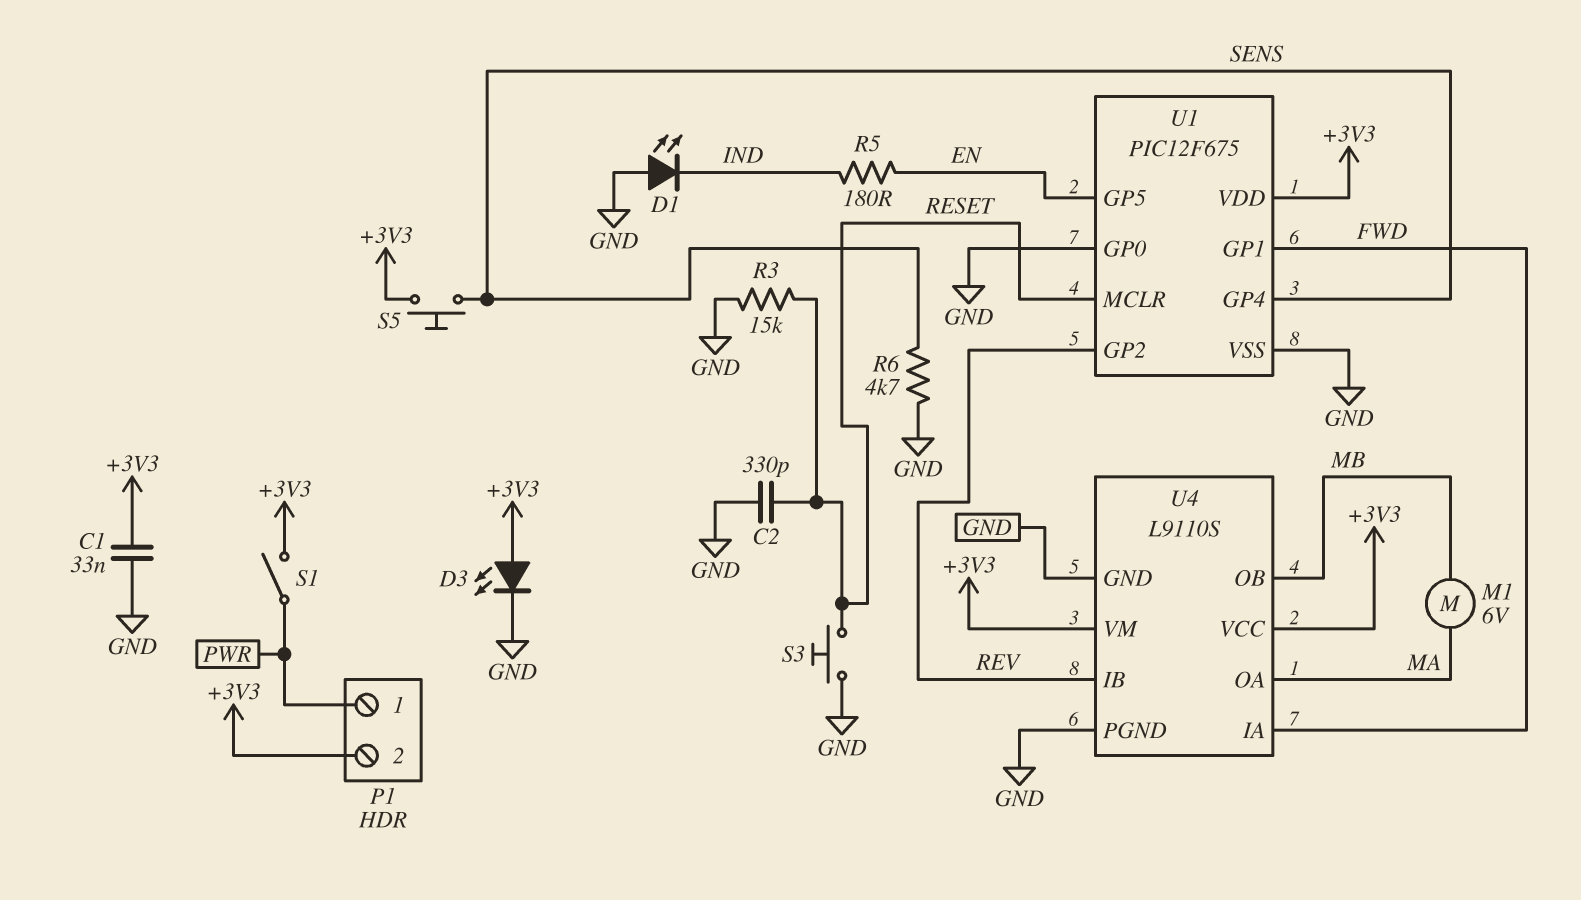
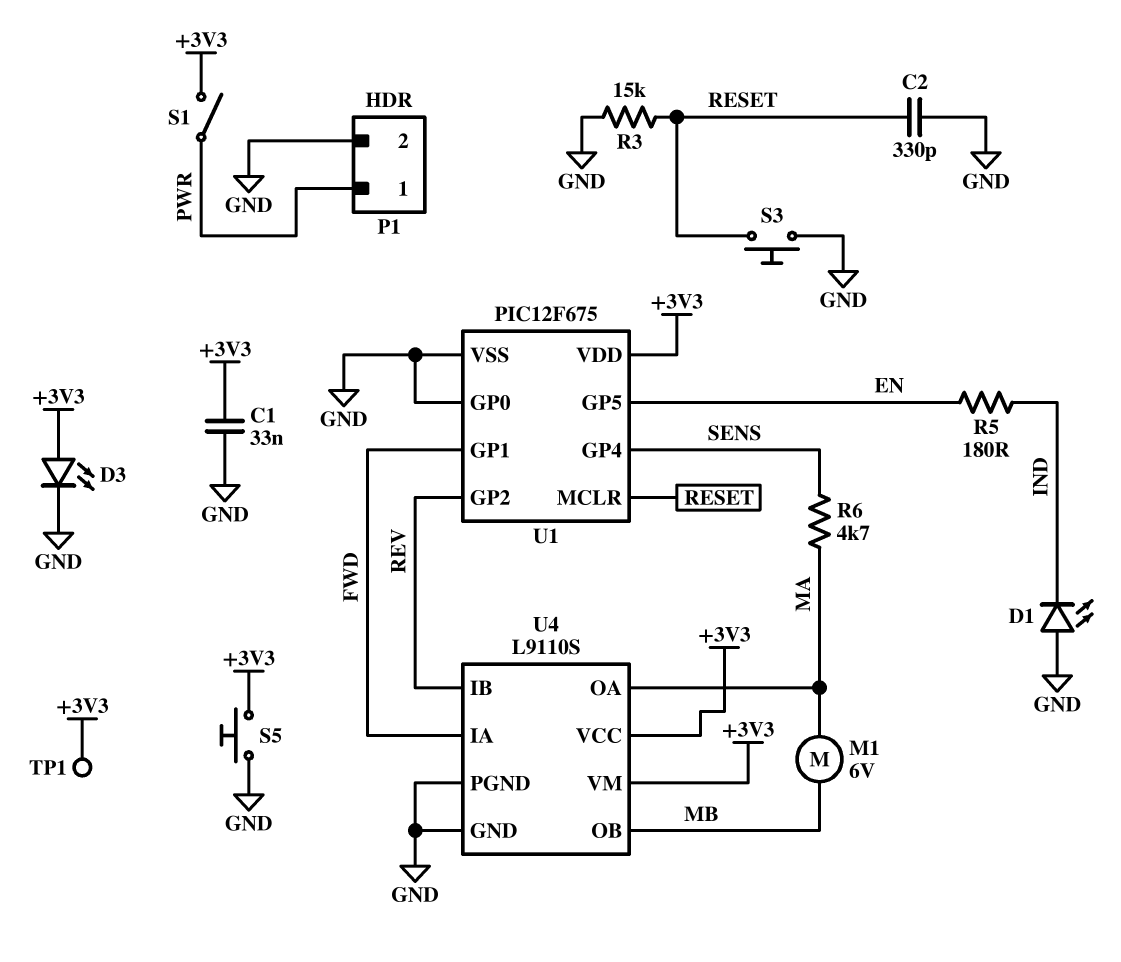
P1 pin 2: +3V3 -> GND
R6: 4.7k (GND, SENS) -> 4.7k (MA, SENS)
S5: button (+3V3, SENS) -> button (+3V3, GND)
TP1: none -> test point (+3V3)

